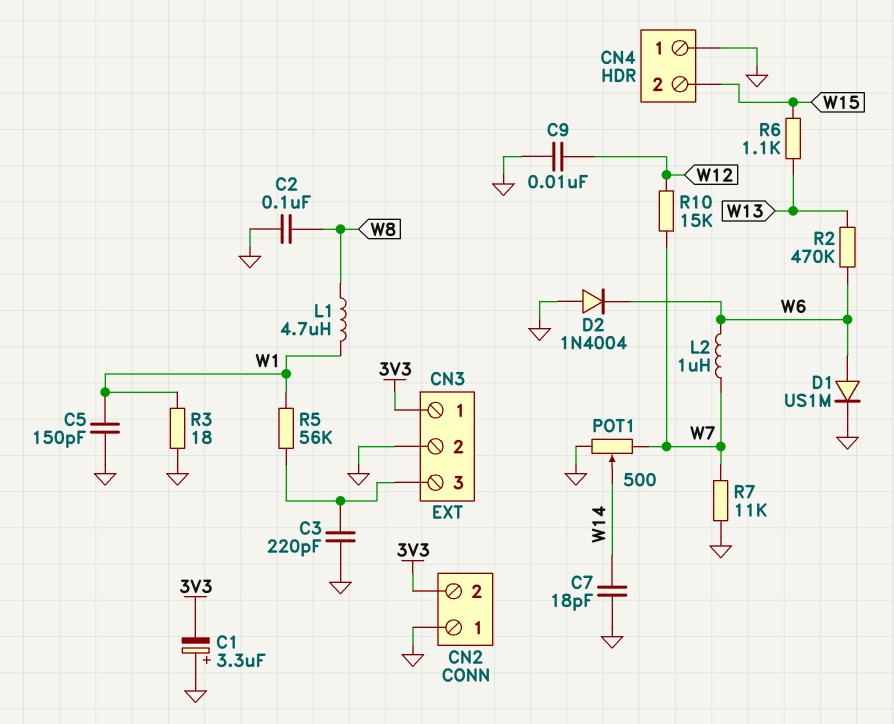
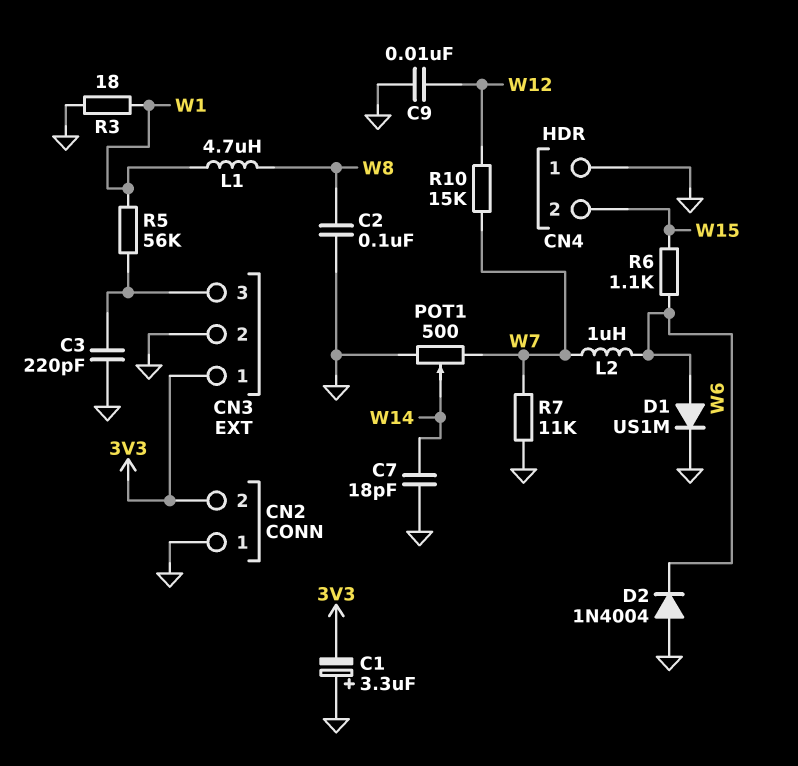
C5: 150pF (GND, W1) -> none
R2: 470k (W6, W13) -> none
R6: 1.1k (W13, W15) -> 1.1k (W6, W15)

